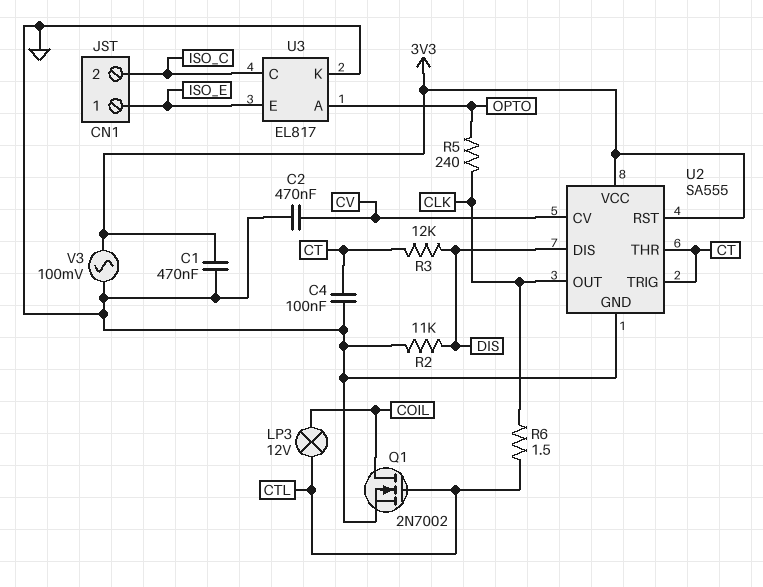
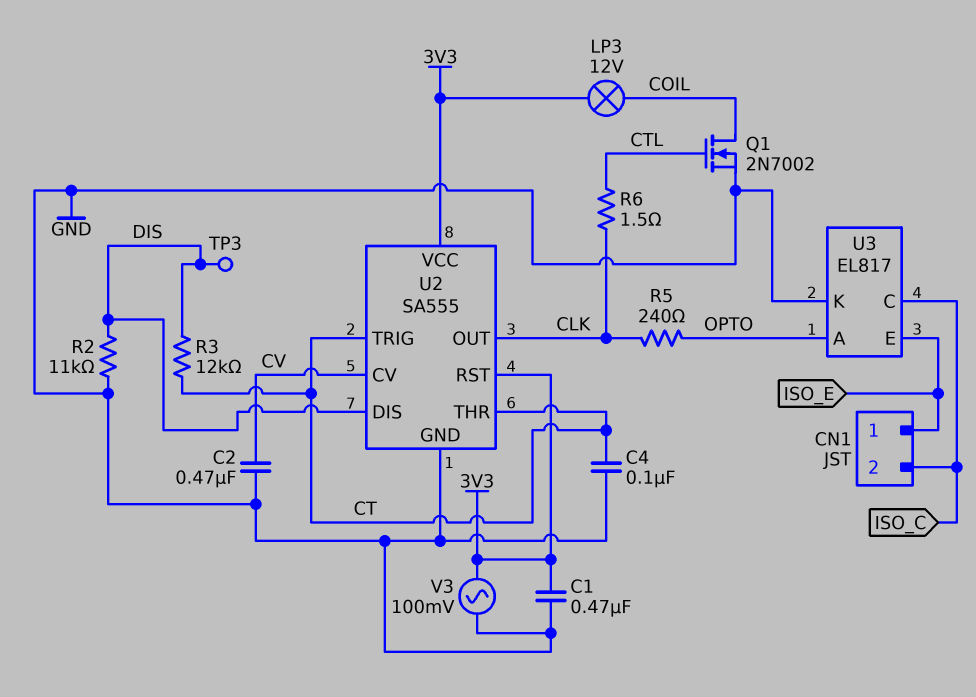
LP3: lamp 12V (COIL, CTL) -> lamp 12V (3V3, COIL)
TP3: none -> test point (DIS)

